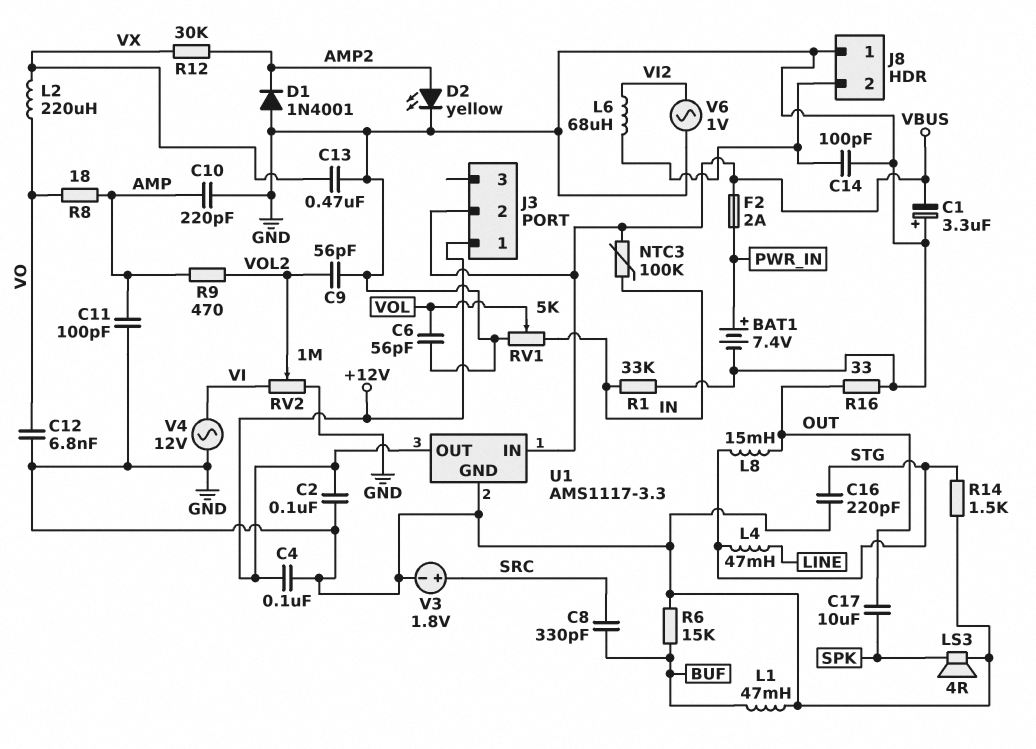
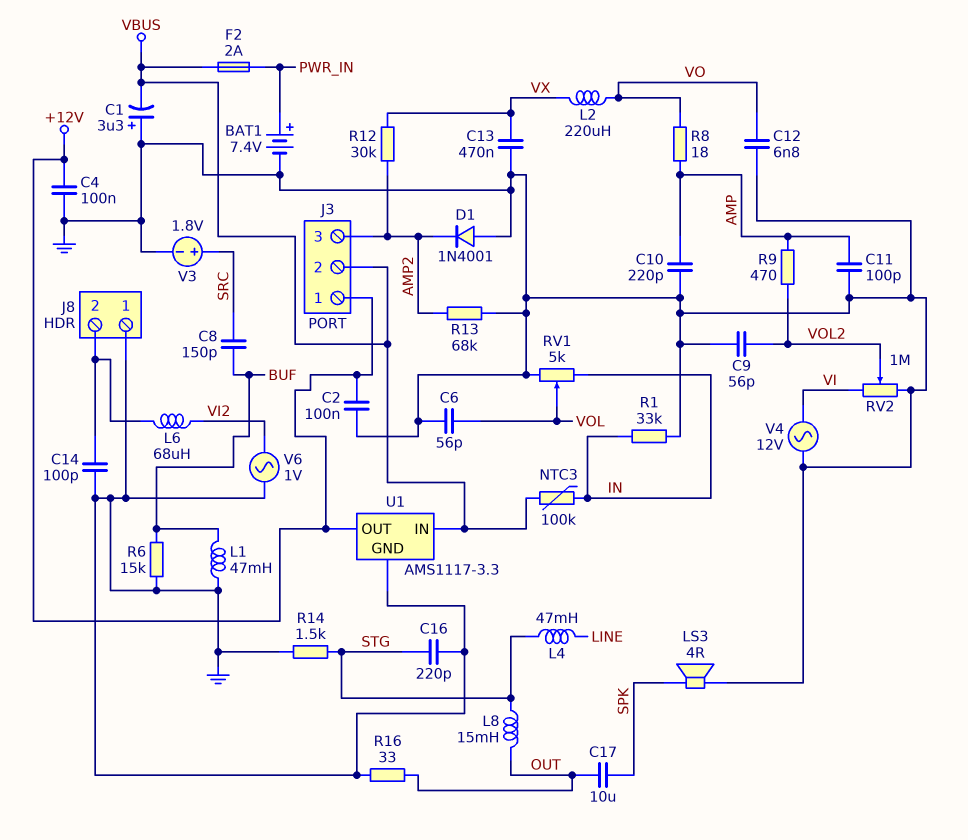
C8: 330pF (BUF, SRC) -> 150pF (BUF, SRC)
D2: LED yellow (A AMP2, K GND) -> none
J3 pin 3: none -> AMP2
R13: none -> 68k (AMP2, GND)

